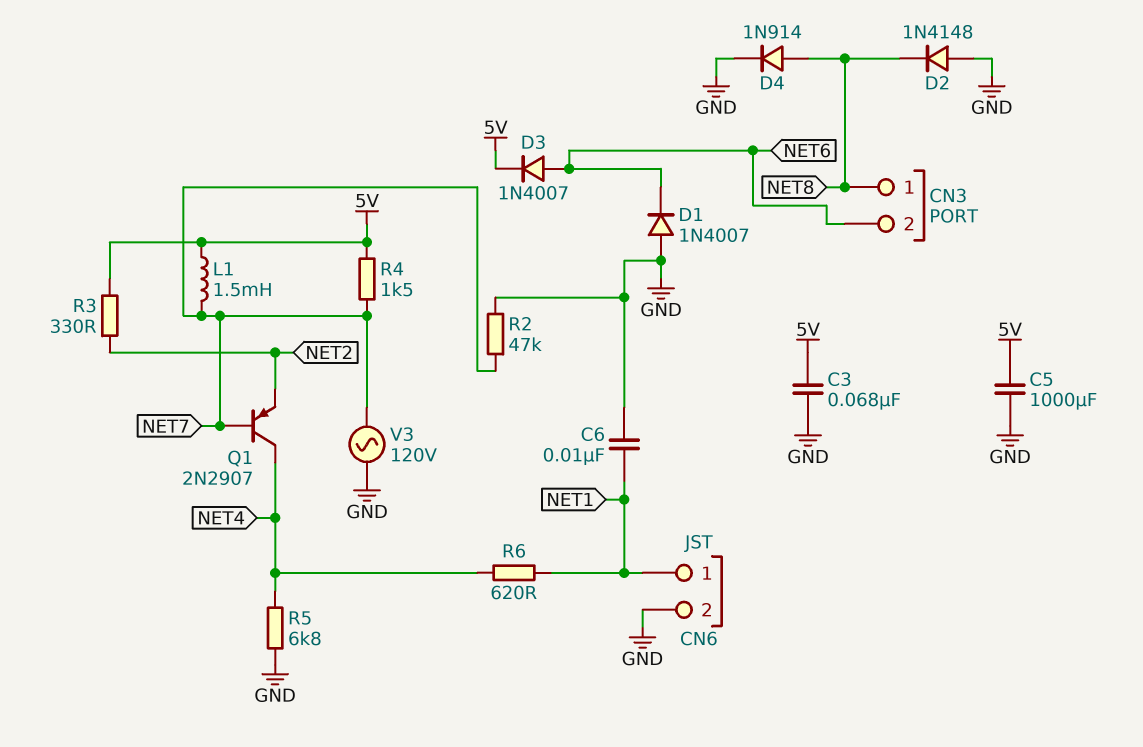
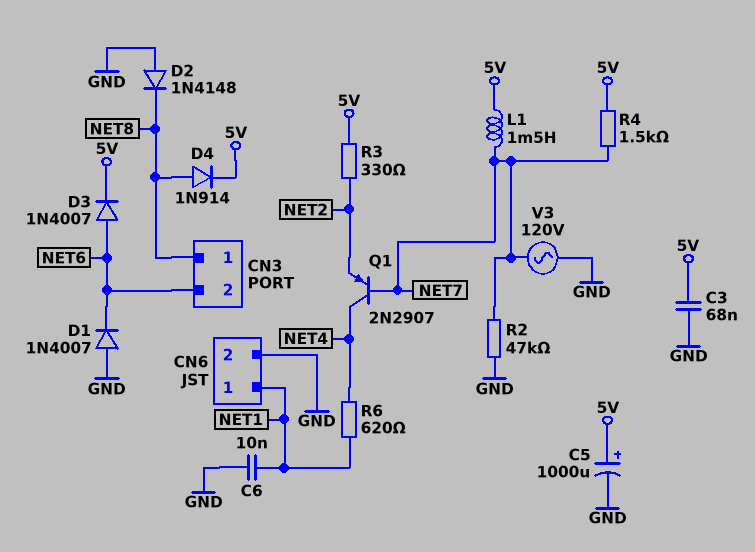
C5: 1000uF (5V, GND) -> 1000uF (plus 5V, minus GND)
D4: diode 1N914 (A NET8, K GND) -> diode 1N914 (A NET8, K 5V)
R5: 6.8k (GND, NET4) -> none

